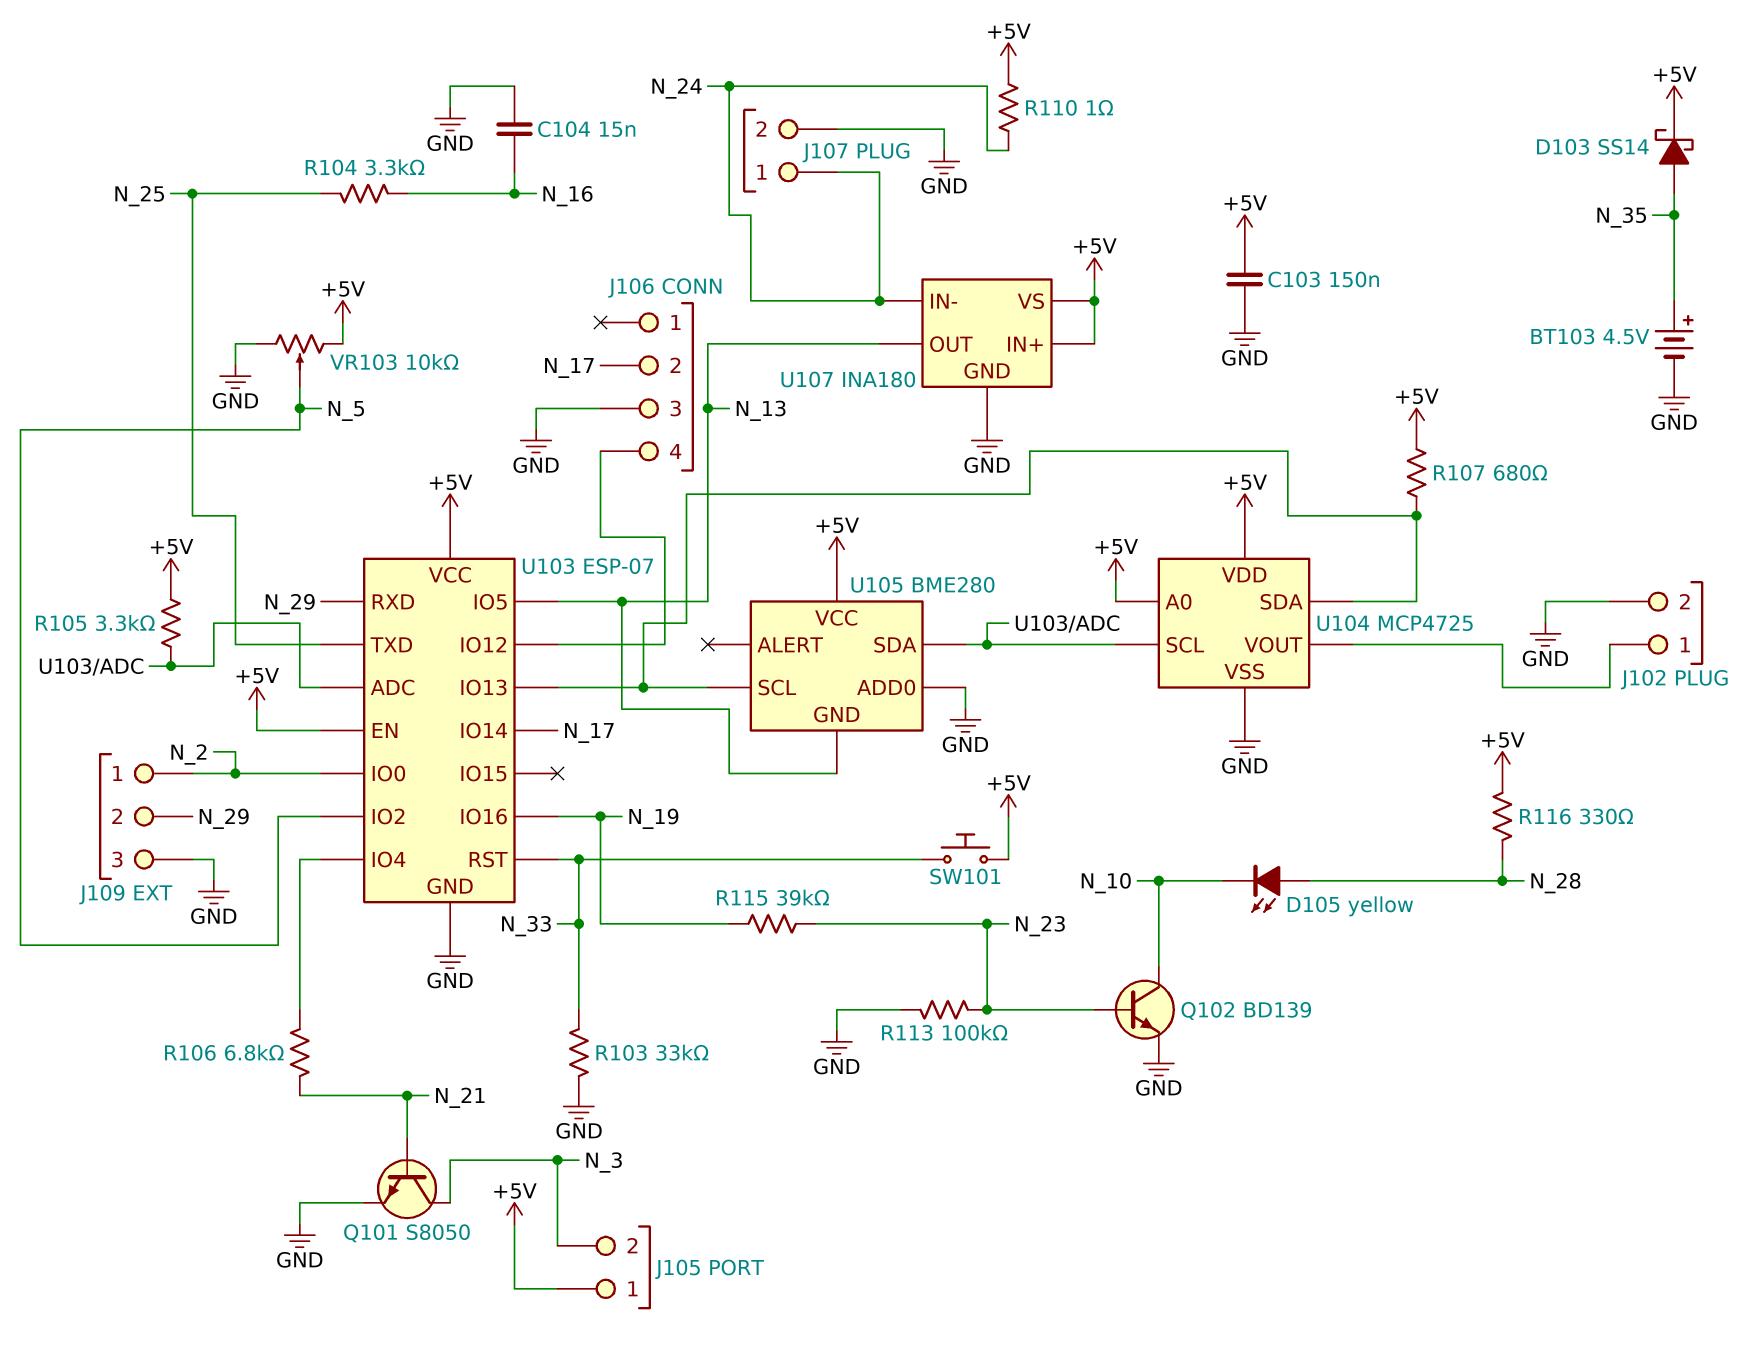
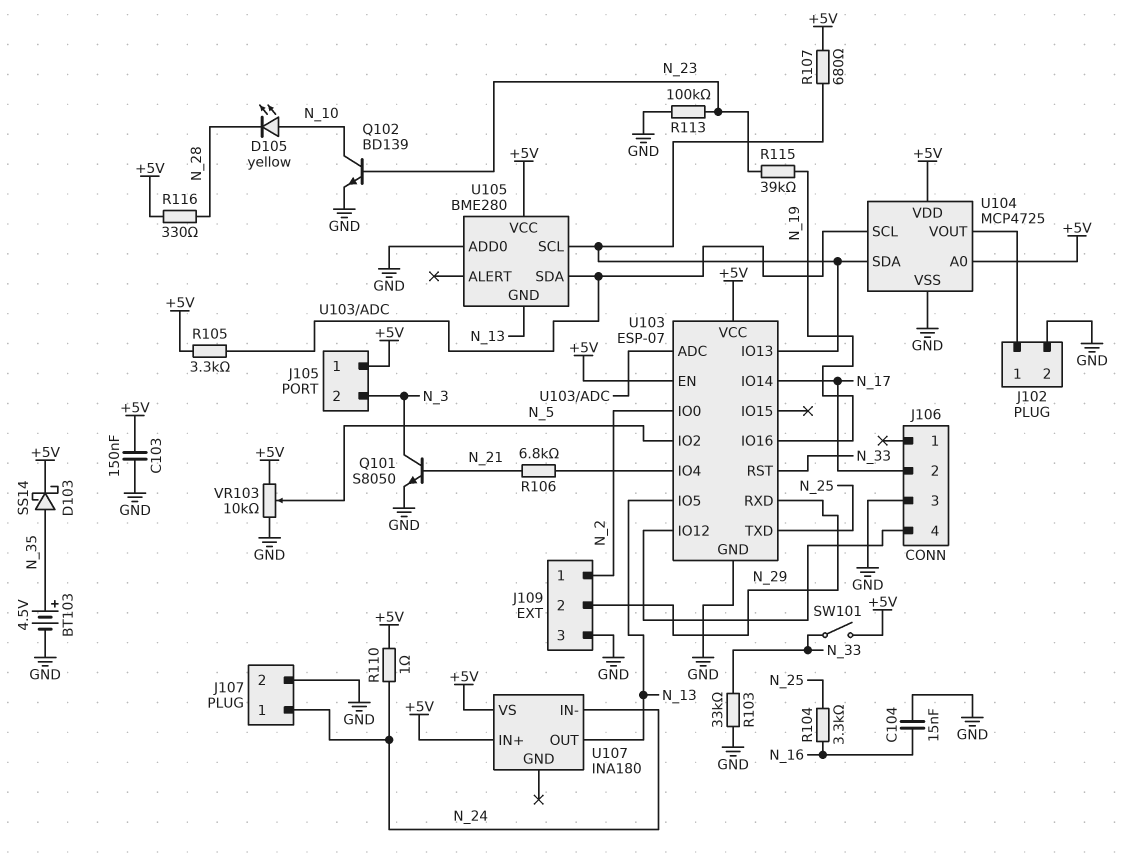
D105: LED yellow (A N_28, K N_10) -> LED yellow (A N_10, K N_28)
SW101: button (+5V, N_33) -> switch (+5V, N_33)
U107 pin GND: GND -> none

